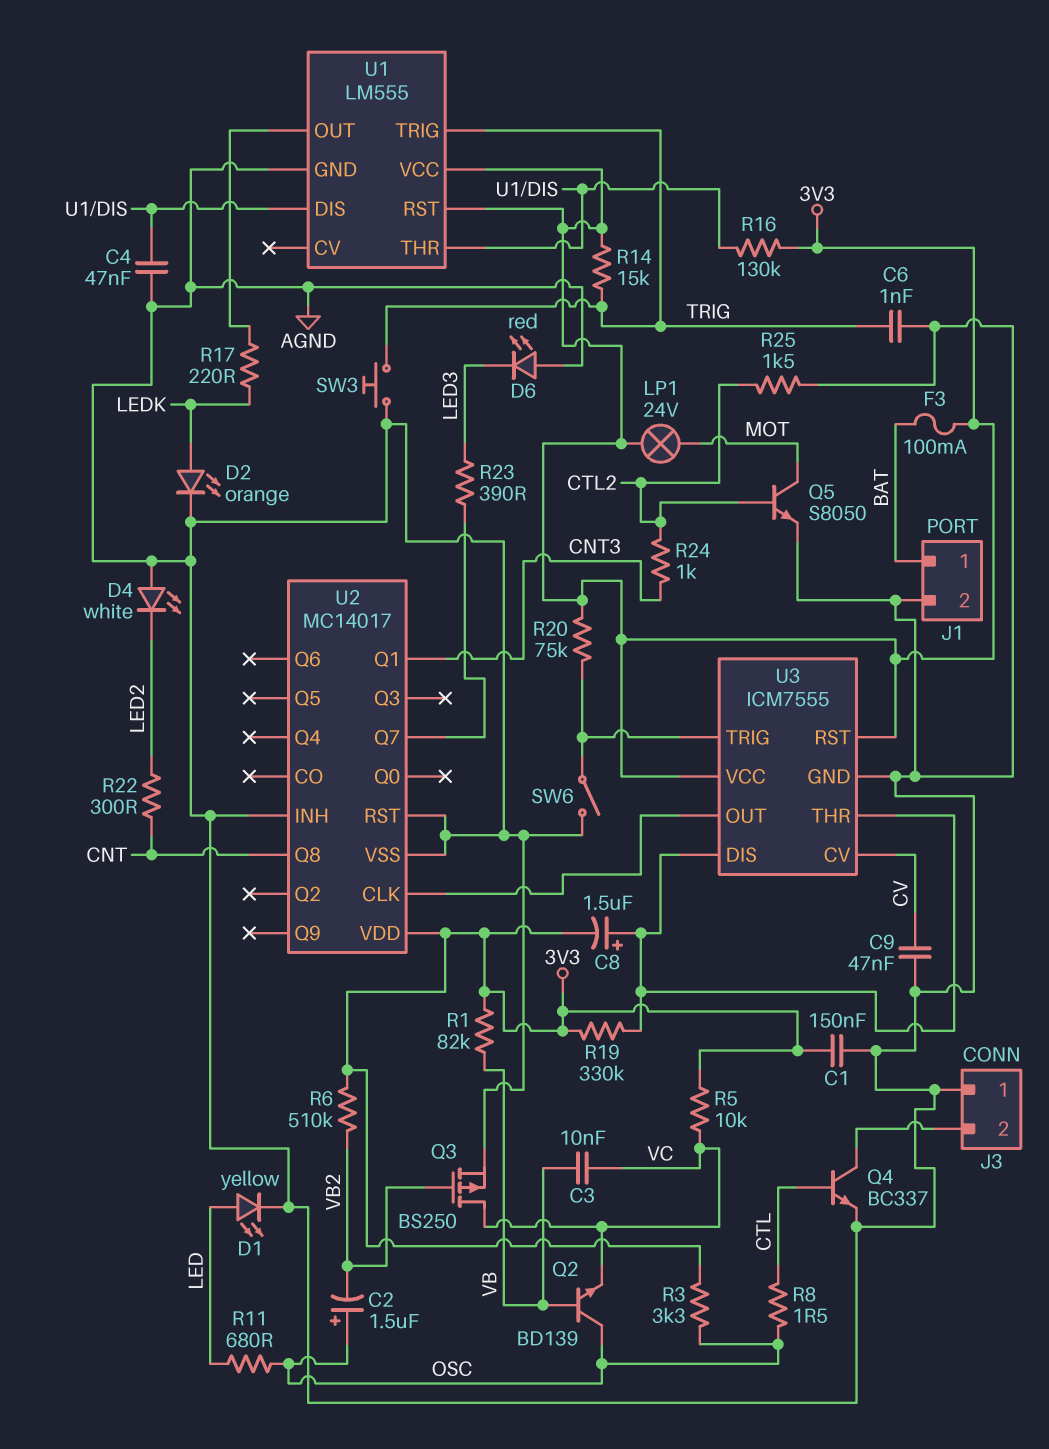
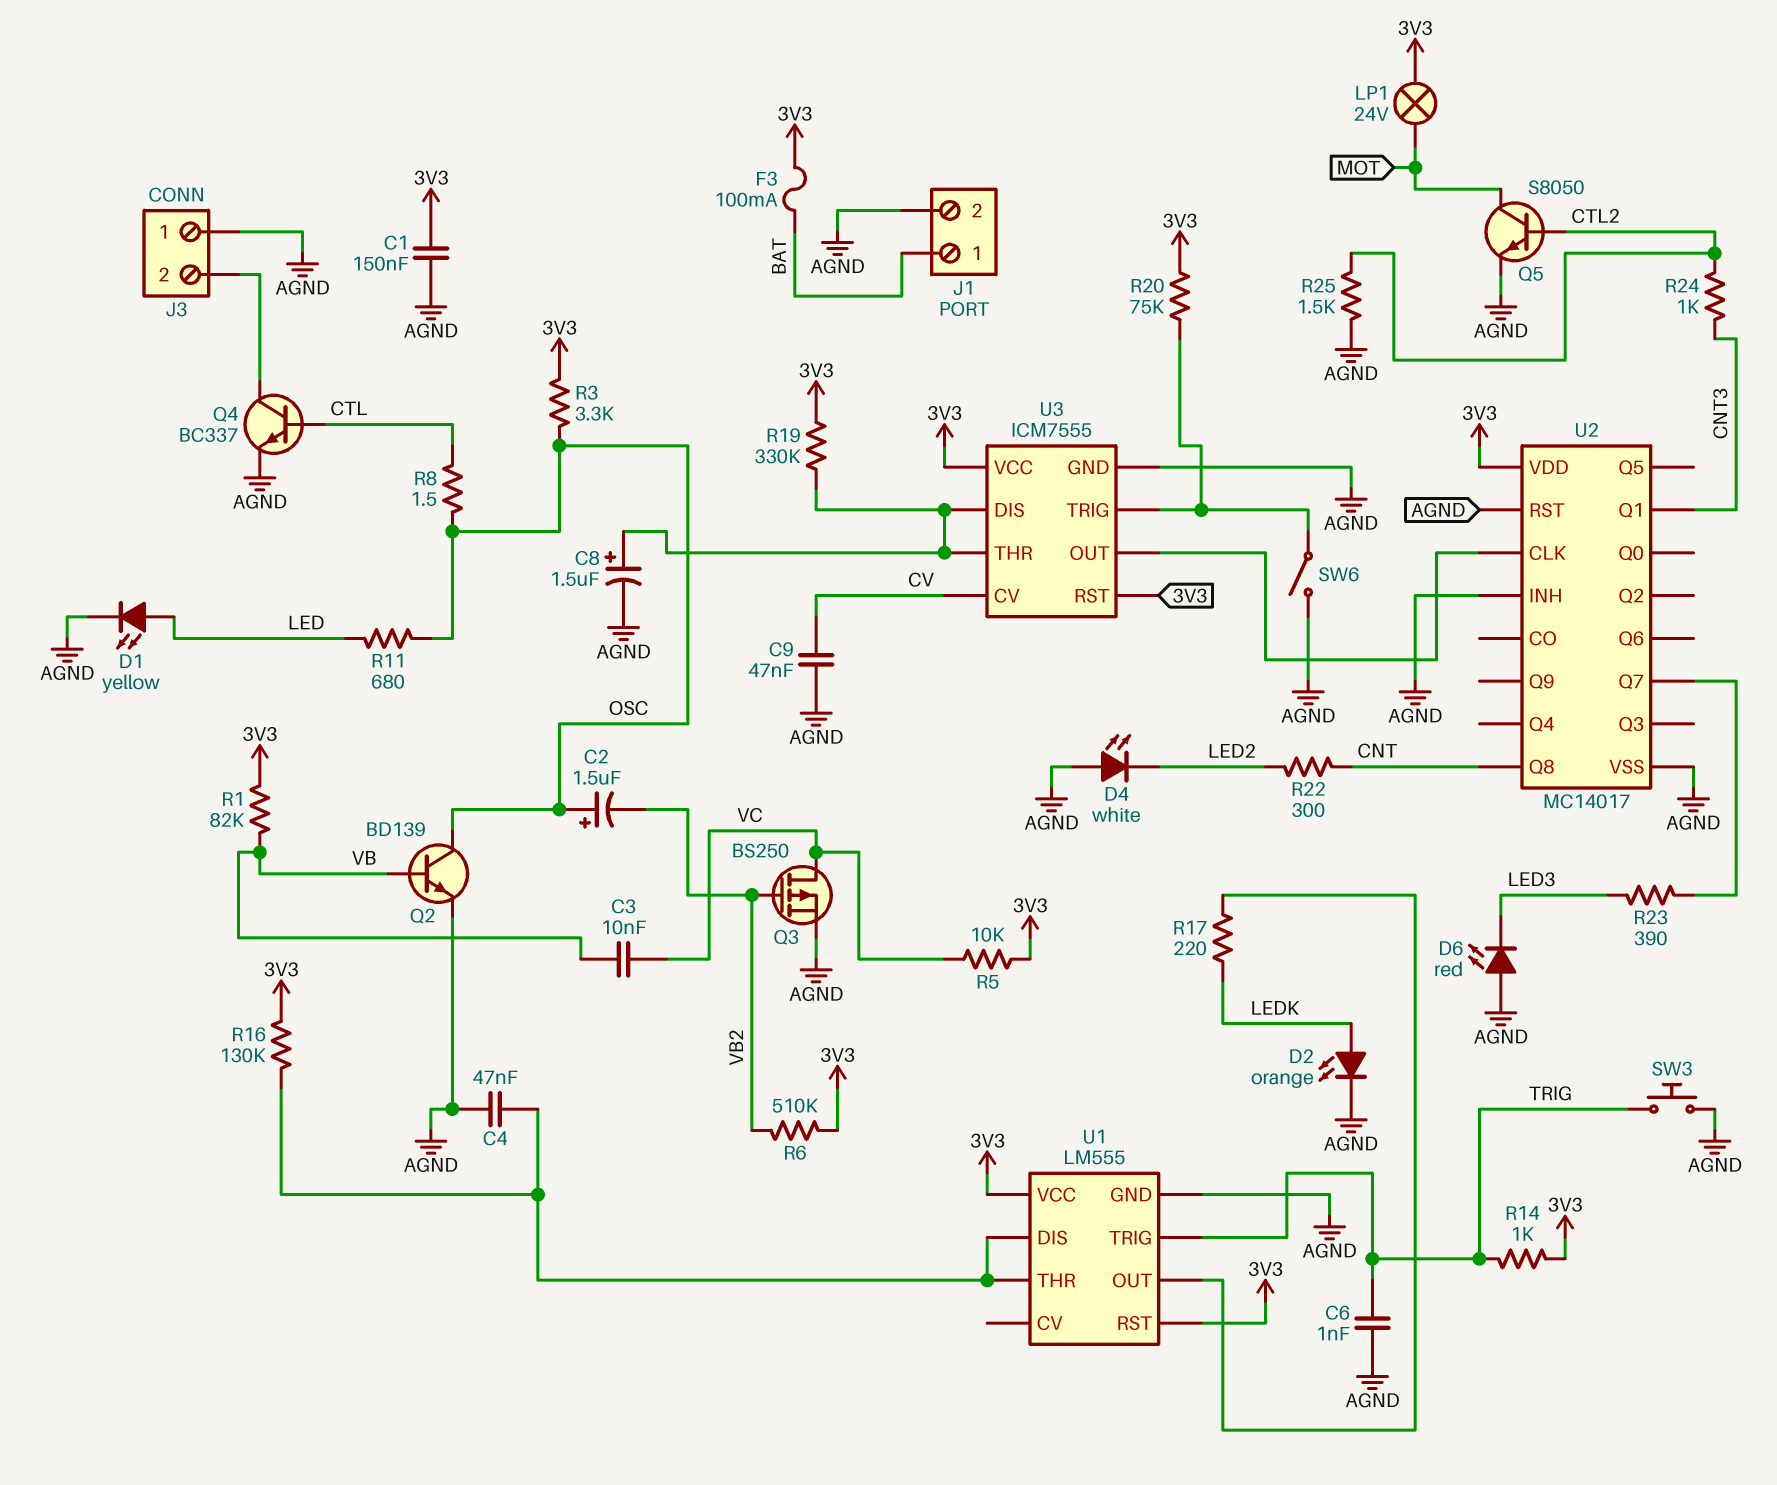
C8: 1.5uF (plus U3/DIS, minus 3V3) -> 1.5uF (plus U3/DIS, minus AGND)
Q2: NPN BD139 (B VB, C OSC, E VC) -> NPN BD139 (B VB, C OSC, E AGND)
R14: 15k (3V3, TRIG) -> 1k (3V3, TRIG)

